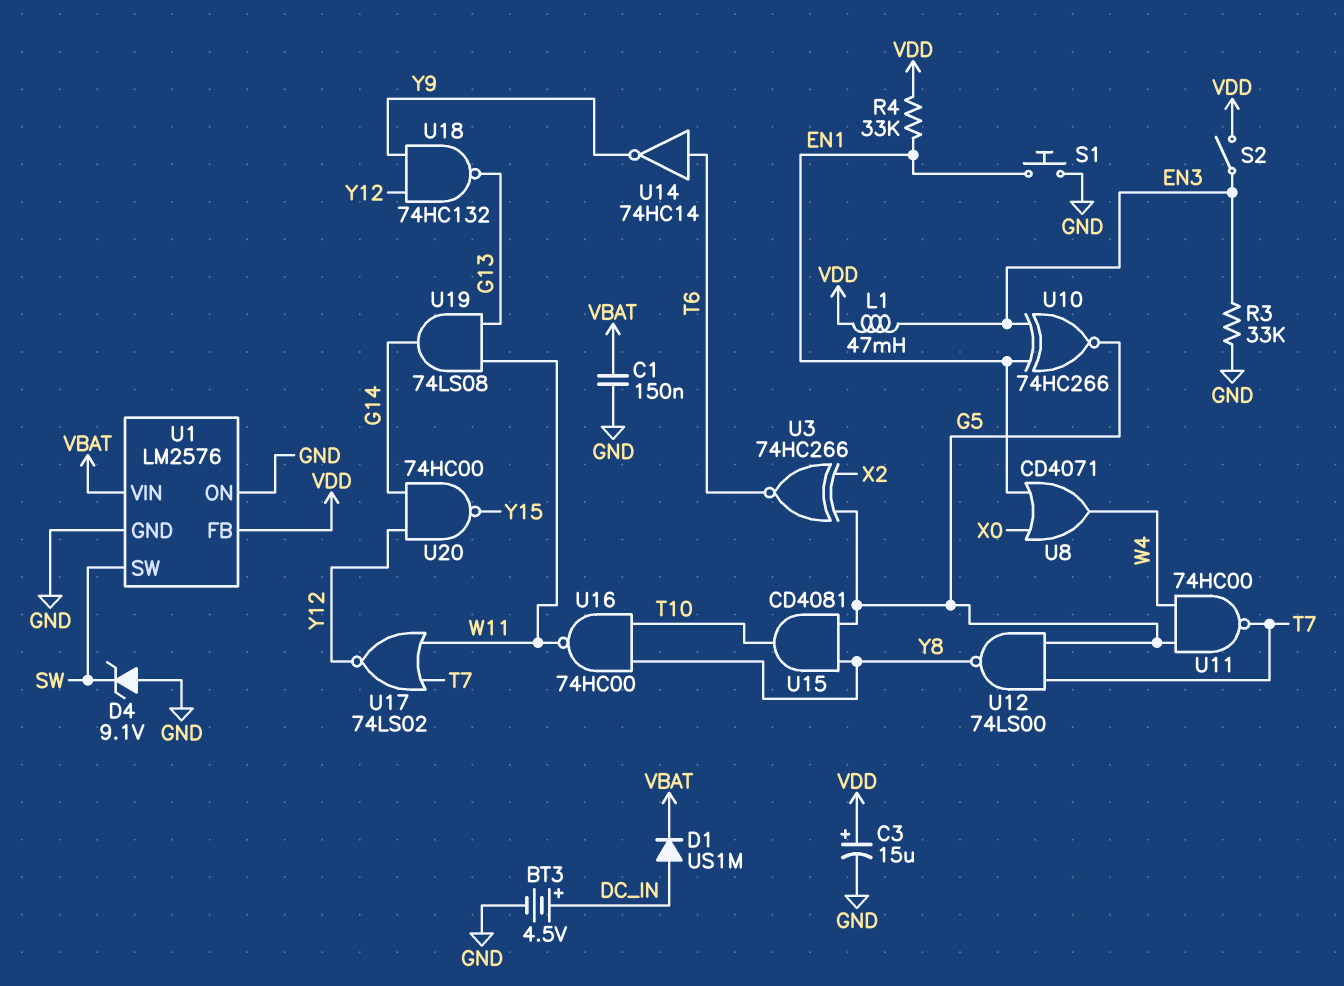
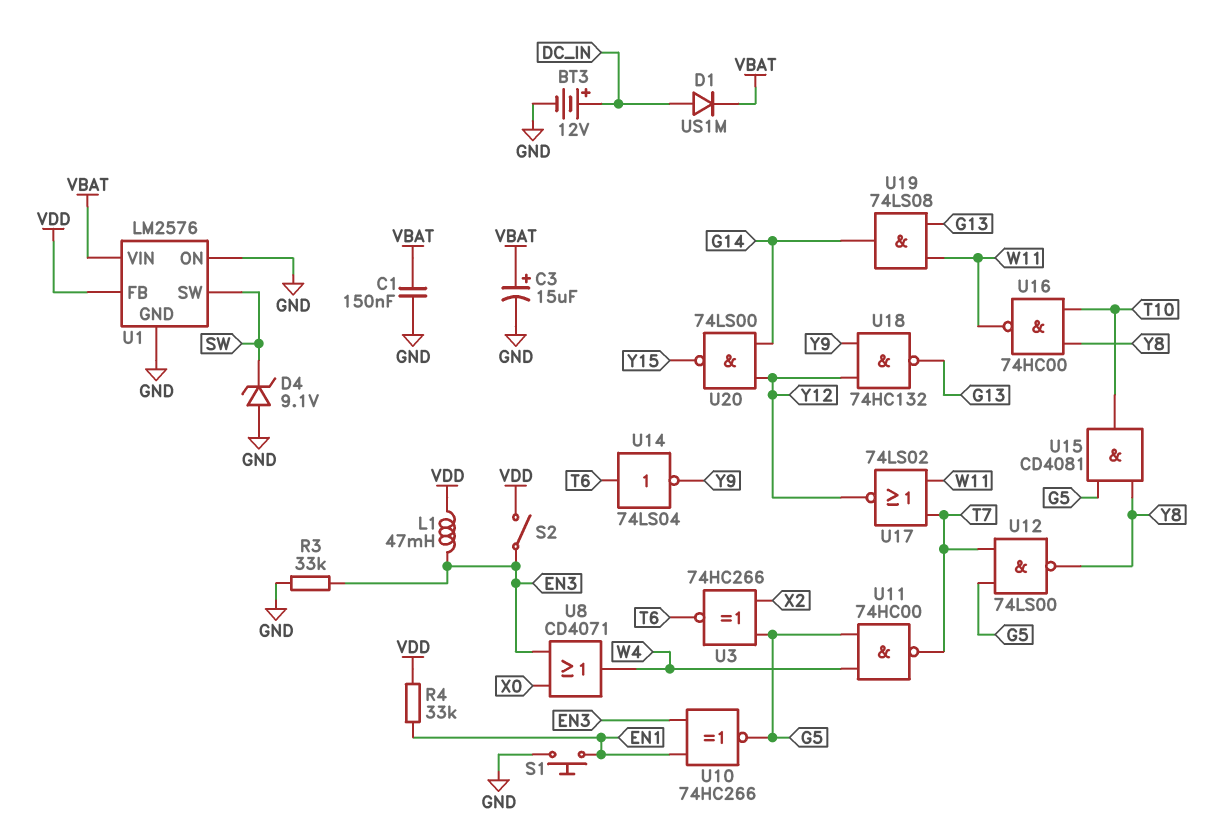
BT3: 4.5V (plus DC_IN, minus GND) -> 12V (plus DC_IN, minus GND)
C3: 15uF (plus VDD, minus GND) -> 15uF (plus VBAT, minus GND)
U8: OR CD4071 (in EN1, in X0, out W4) -> OR CD4071 (in EN3, in X0, out W4)
U14: NOT 74HC14 (in T6, out Y9) -> NOT 74LS04 (in T6, out Y9)
U20: NAND 74HC00 (in G14, in Y12, out Y15) -> NAND 74LS00 (in G14, in Y12, out Y15)

